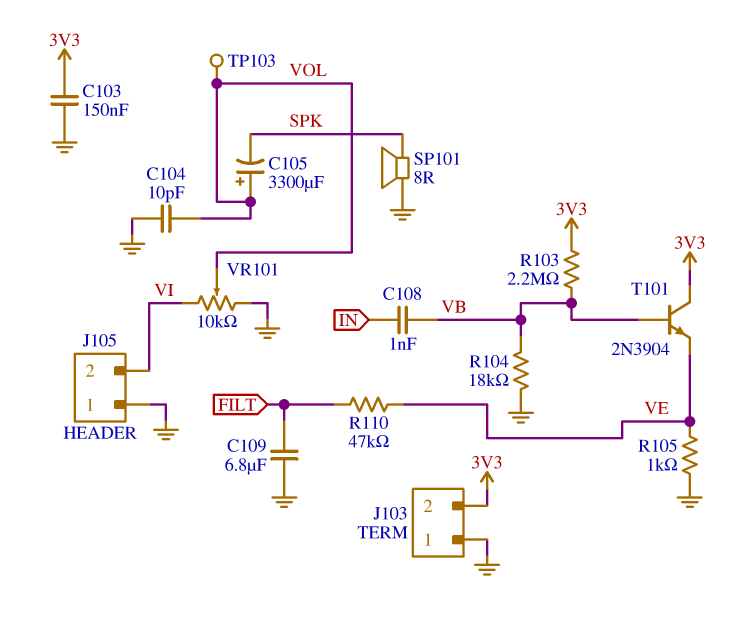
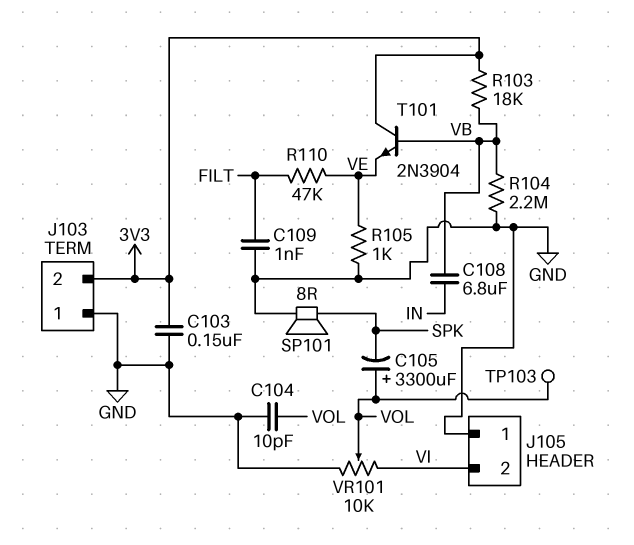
C108: 1nF (IN, VB) -> 6.8uF (IN, VB)
C109: 6.8uF (FILT, GND) -> 1nF (FILT, GND)
R103: 2.2M (3V3, VB) -> 18k (3V3, VB)
R104: 18k (GND, VB) -> 2.2M (GND, VB)

